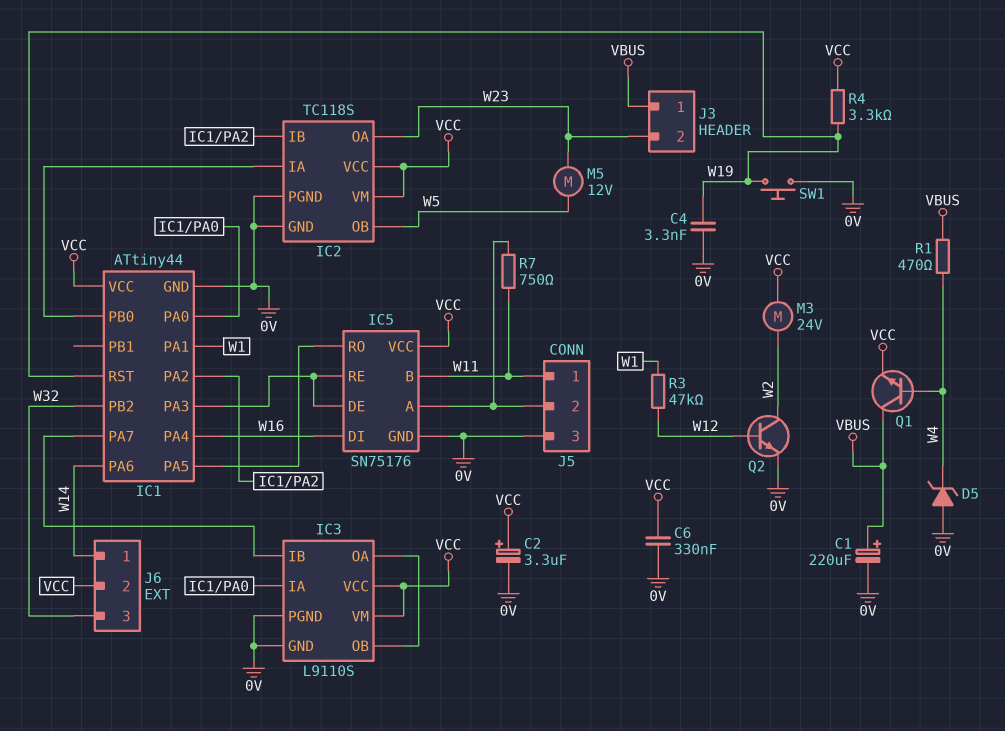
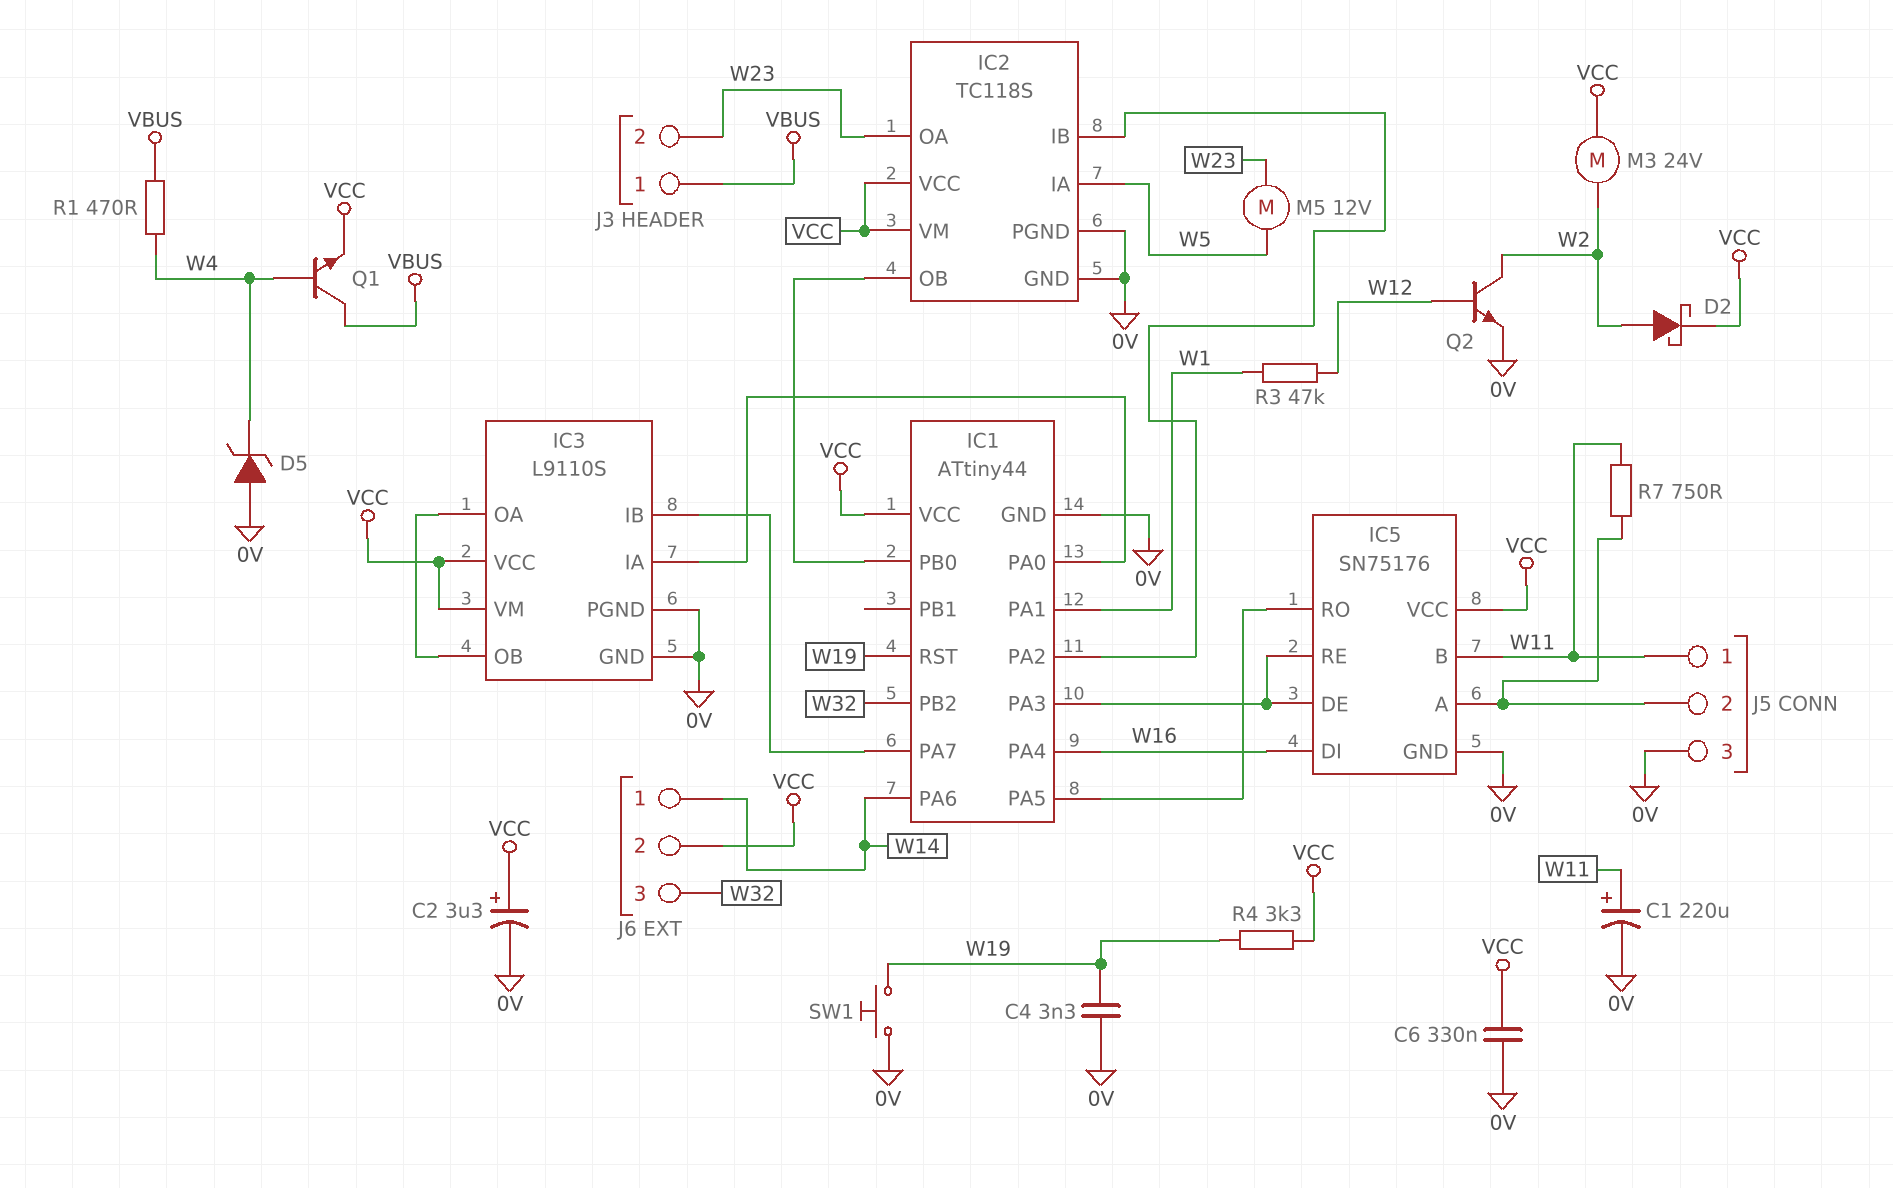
C1: 220uF (plus VBUS, minus 0V) -> 220uF (plus W11, minus 0V)
D2: none -> schottky (A W2, K VCC)
IC2 pin IA: IC1/PB0 -> W5
IC2 pin OB: W5 -> IC1/PB0

